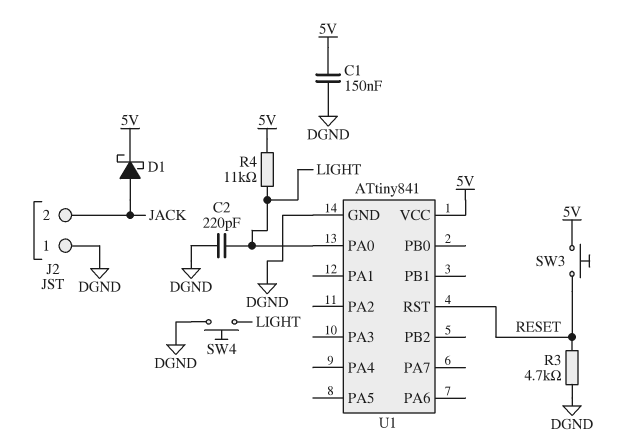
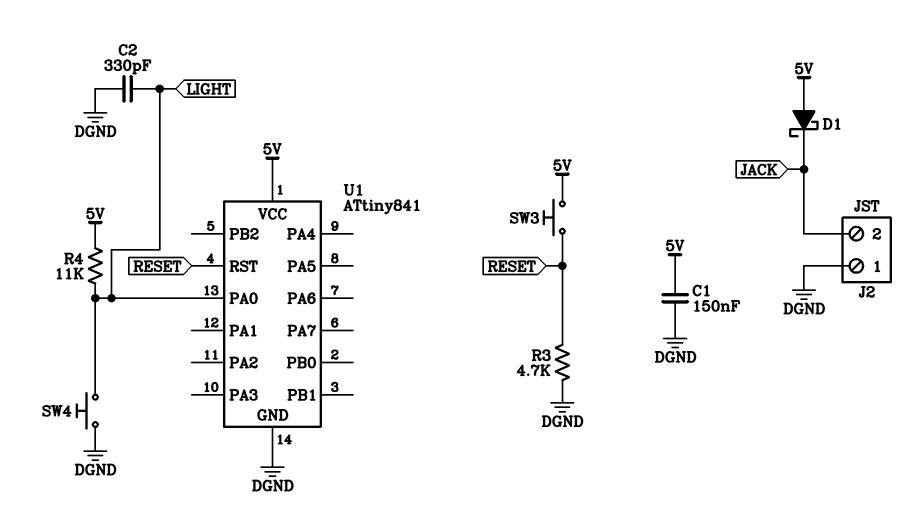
C2: 220pF (DGND, LIGHT) -> 330pF (DGND, LIGHT)
D1: schottky (A JACK, K 5V) -> schottky (A 5V, K JACK)

